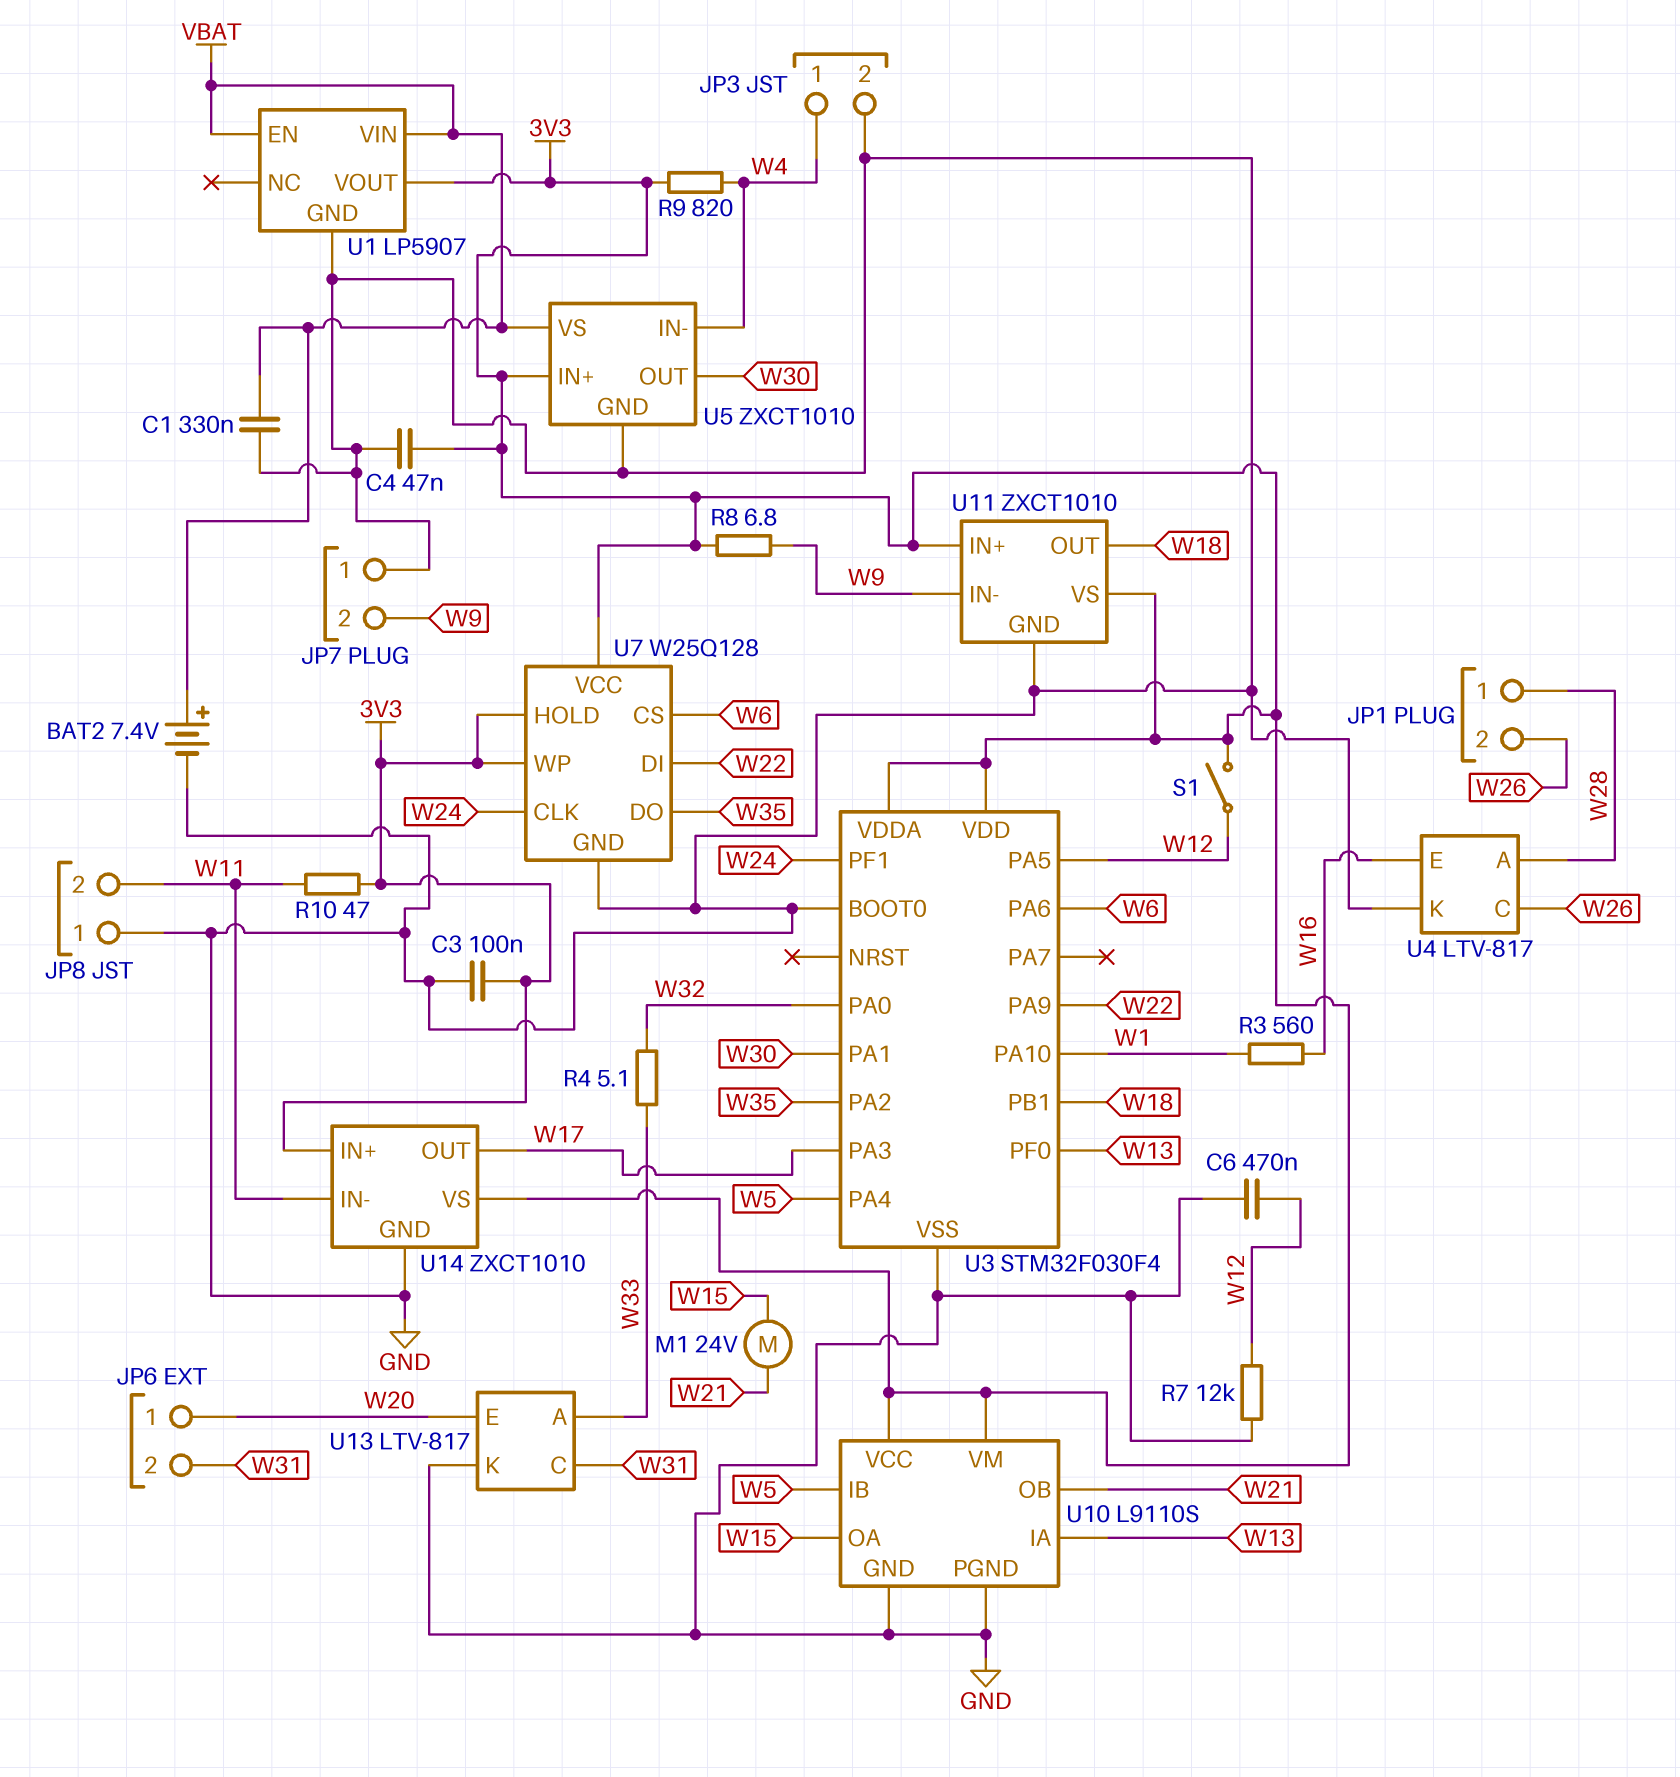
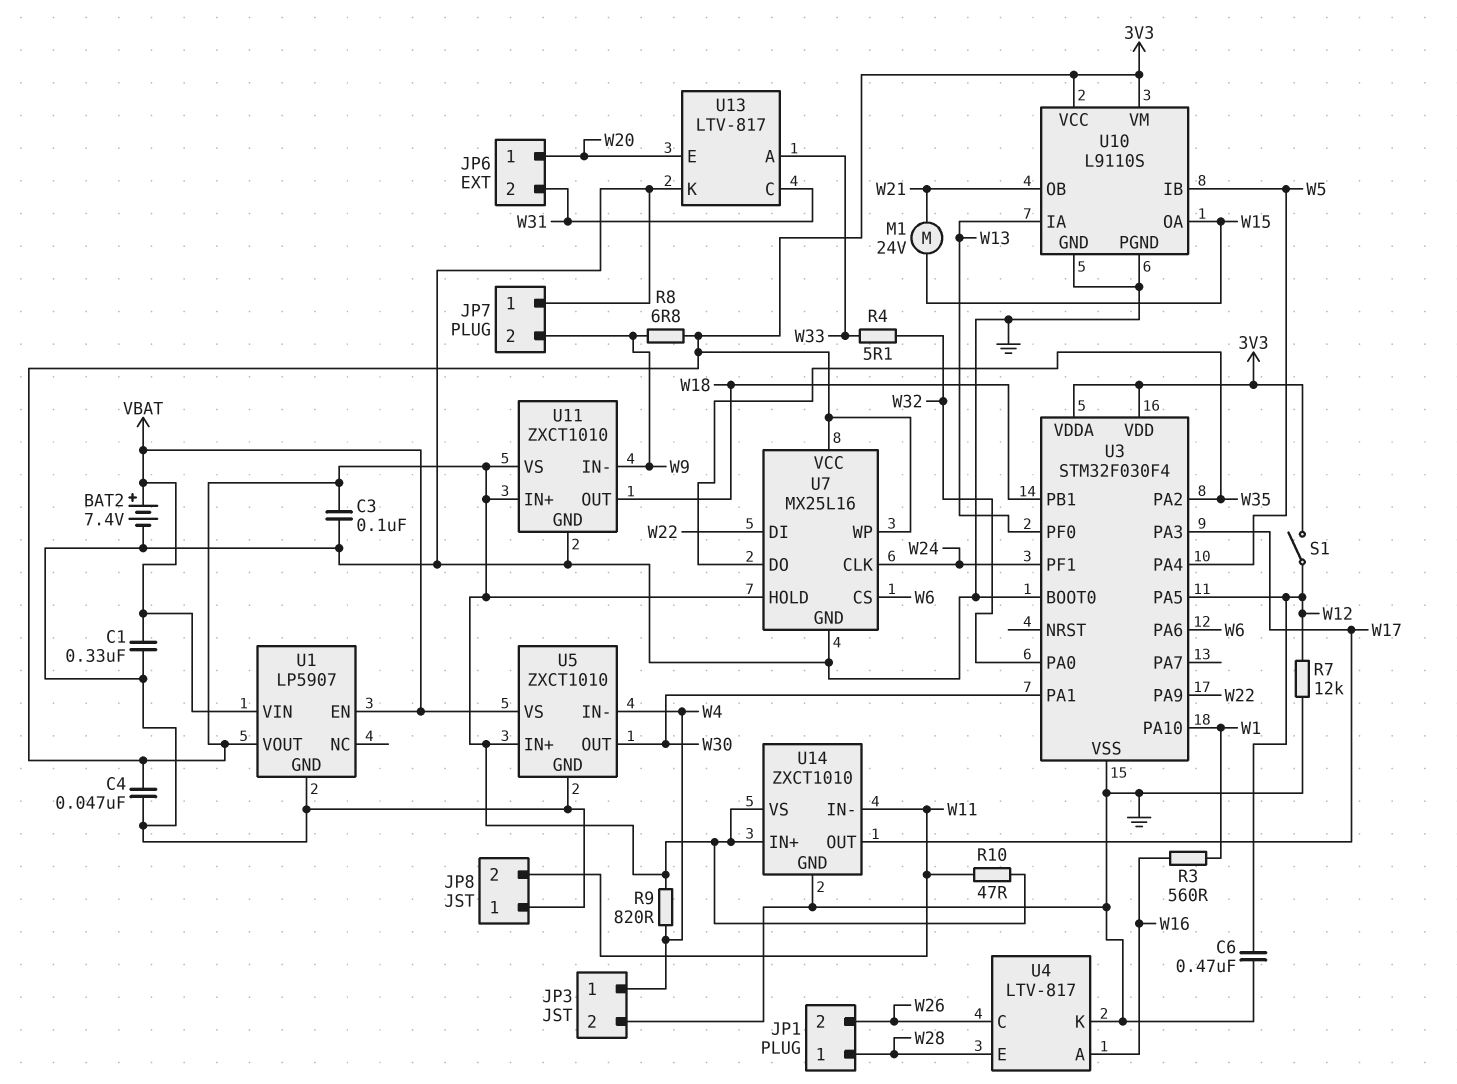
U4 pin A: W28 -> W16
U4 pin E: W16 -> W28
U7: W25Q128 -> MX25L16

